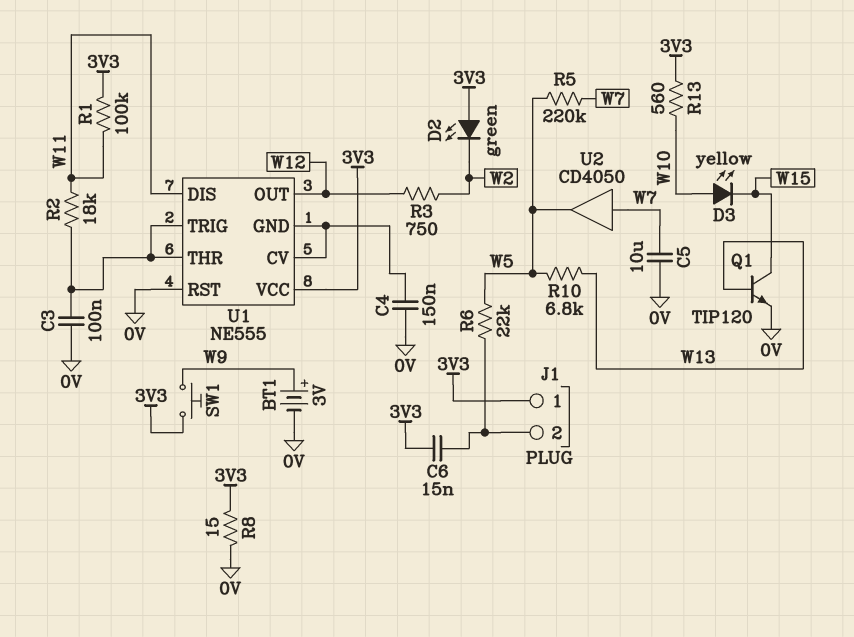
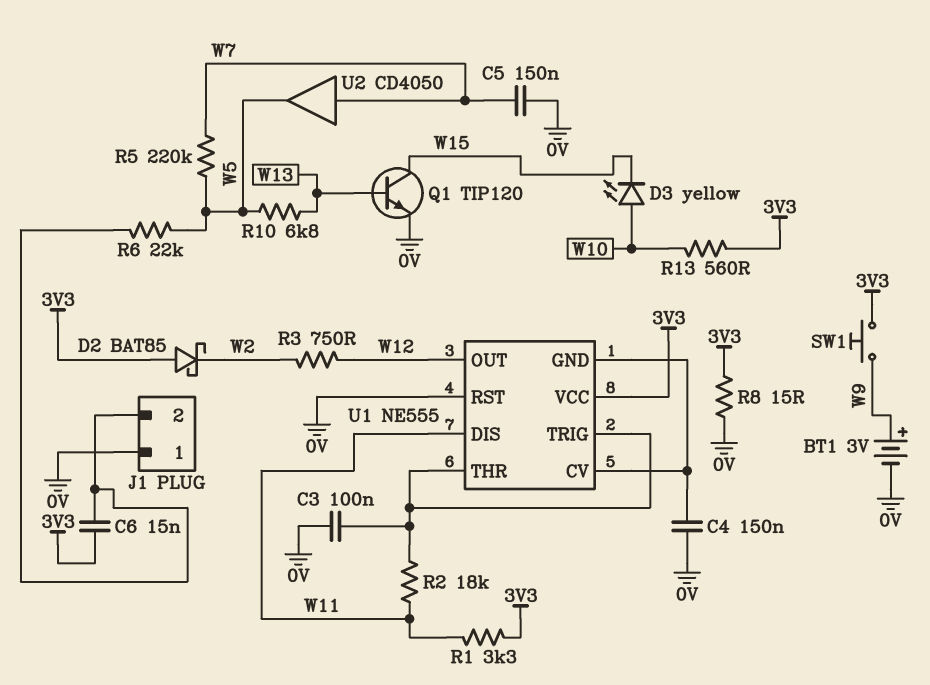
C5: 10uF (0V, W7) -> 150nF (0V, W7)
D2: LED green (A 3V3, K W2) -> schottky BAT85 (A 3V3, K W2)
J1 pin 1: 3V3 -> 0V
R1: 100k (3V3, W11) -> 3.3k (3V3, W11)

